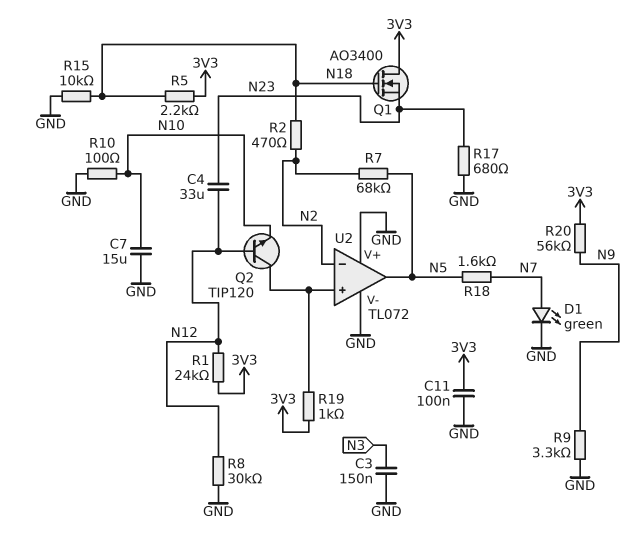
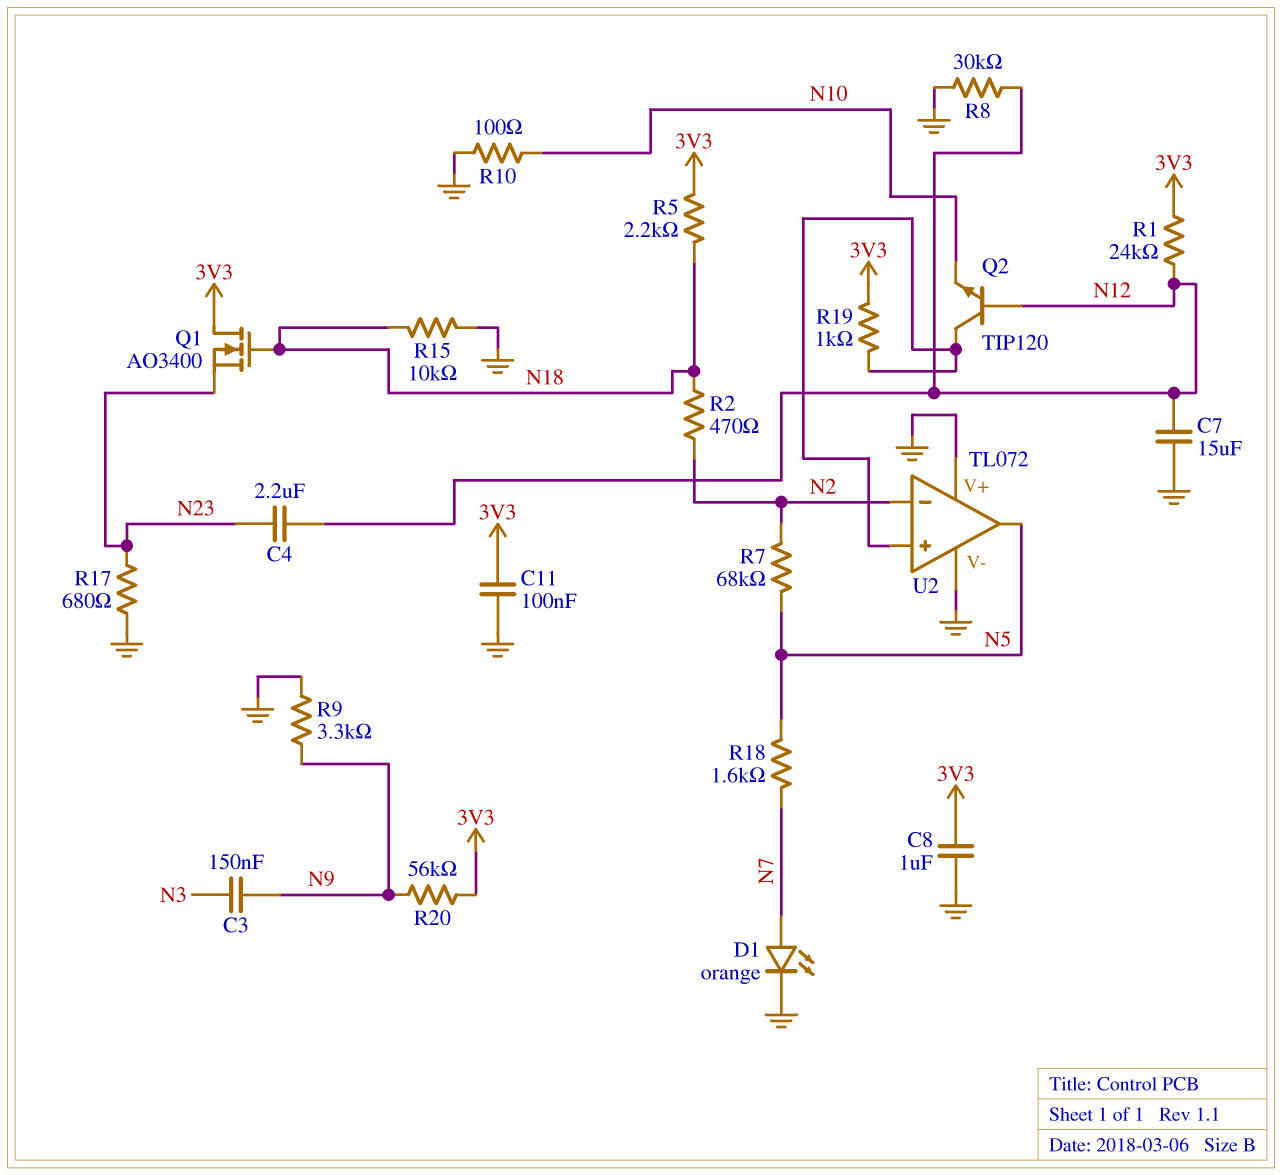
C3: 150nF (GND, N3) -> 150nF (N3, N9)
C4: 33uF (N12, N23) -> 2.2uF (N12, N23)
C7: 15uF (GND, N10) -> 15uF (GND, N12)
C8: none -> 1uF (3V3, GND)
D1: LED green (A N7, K GND) -> LED orange (A N7, K GND)

